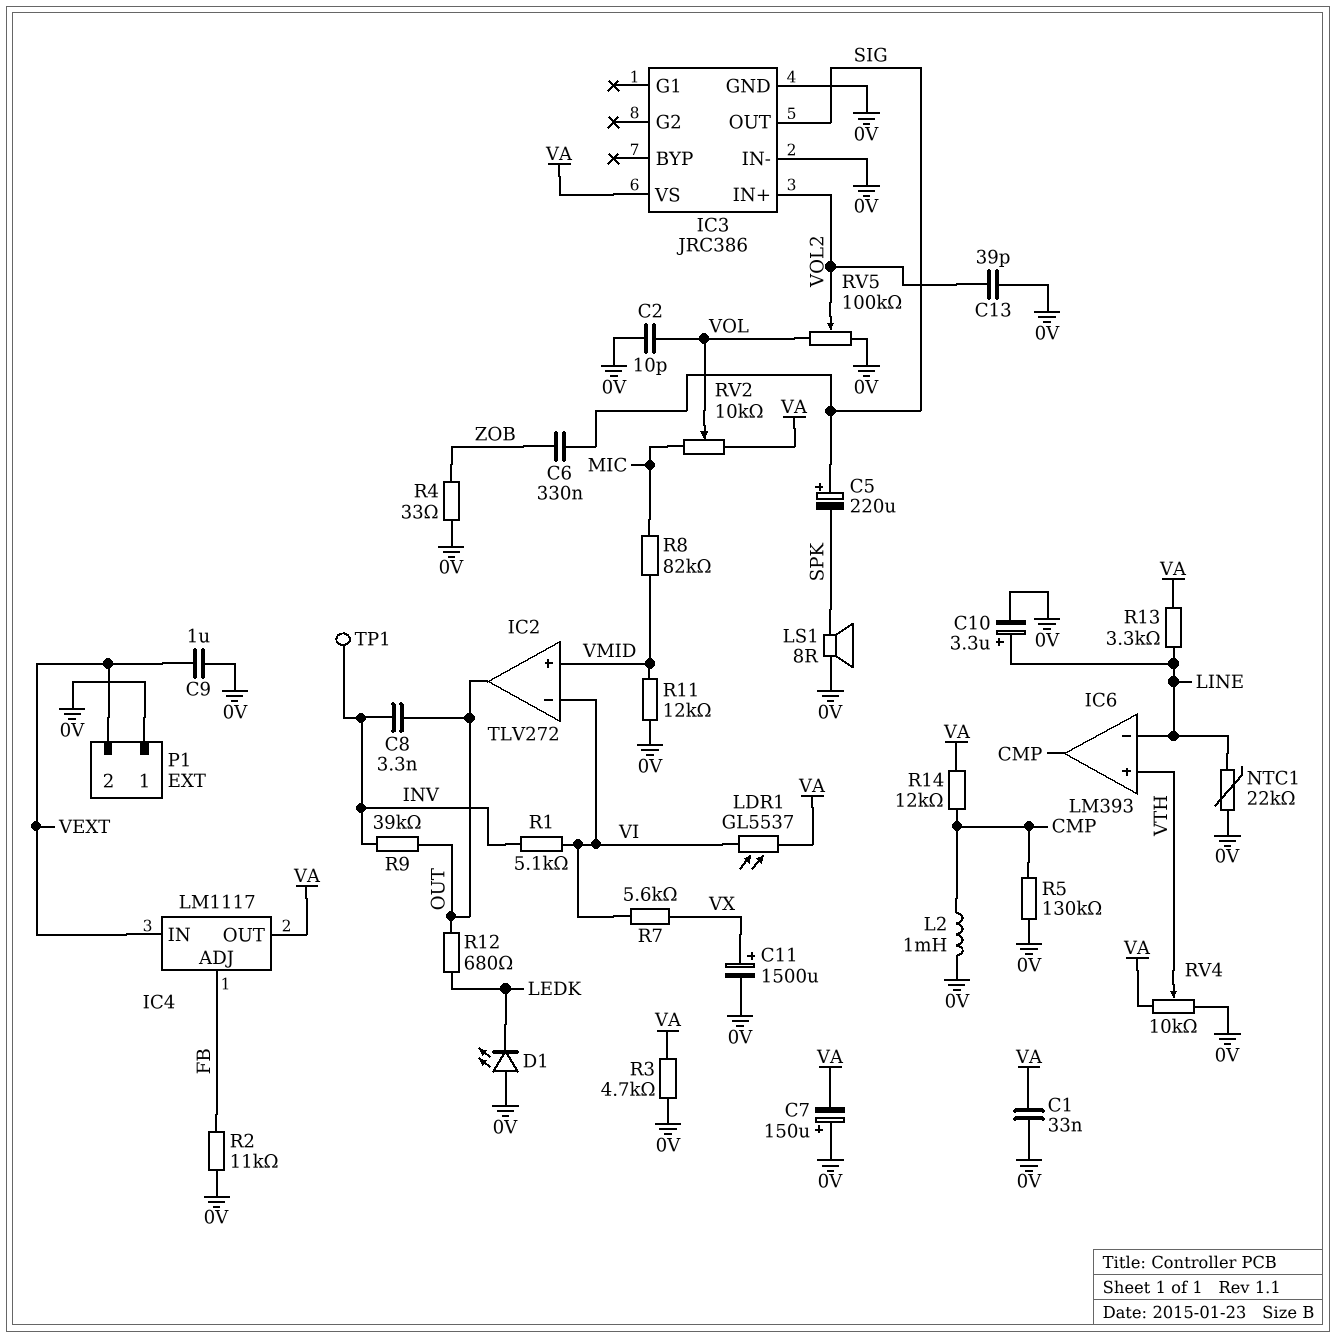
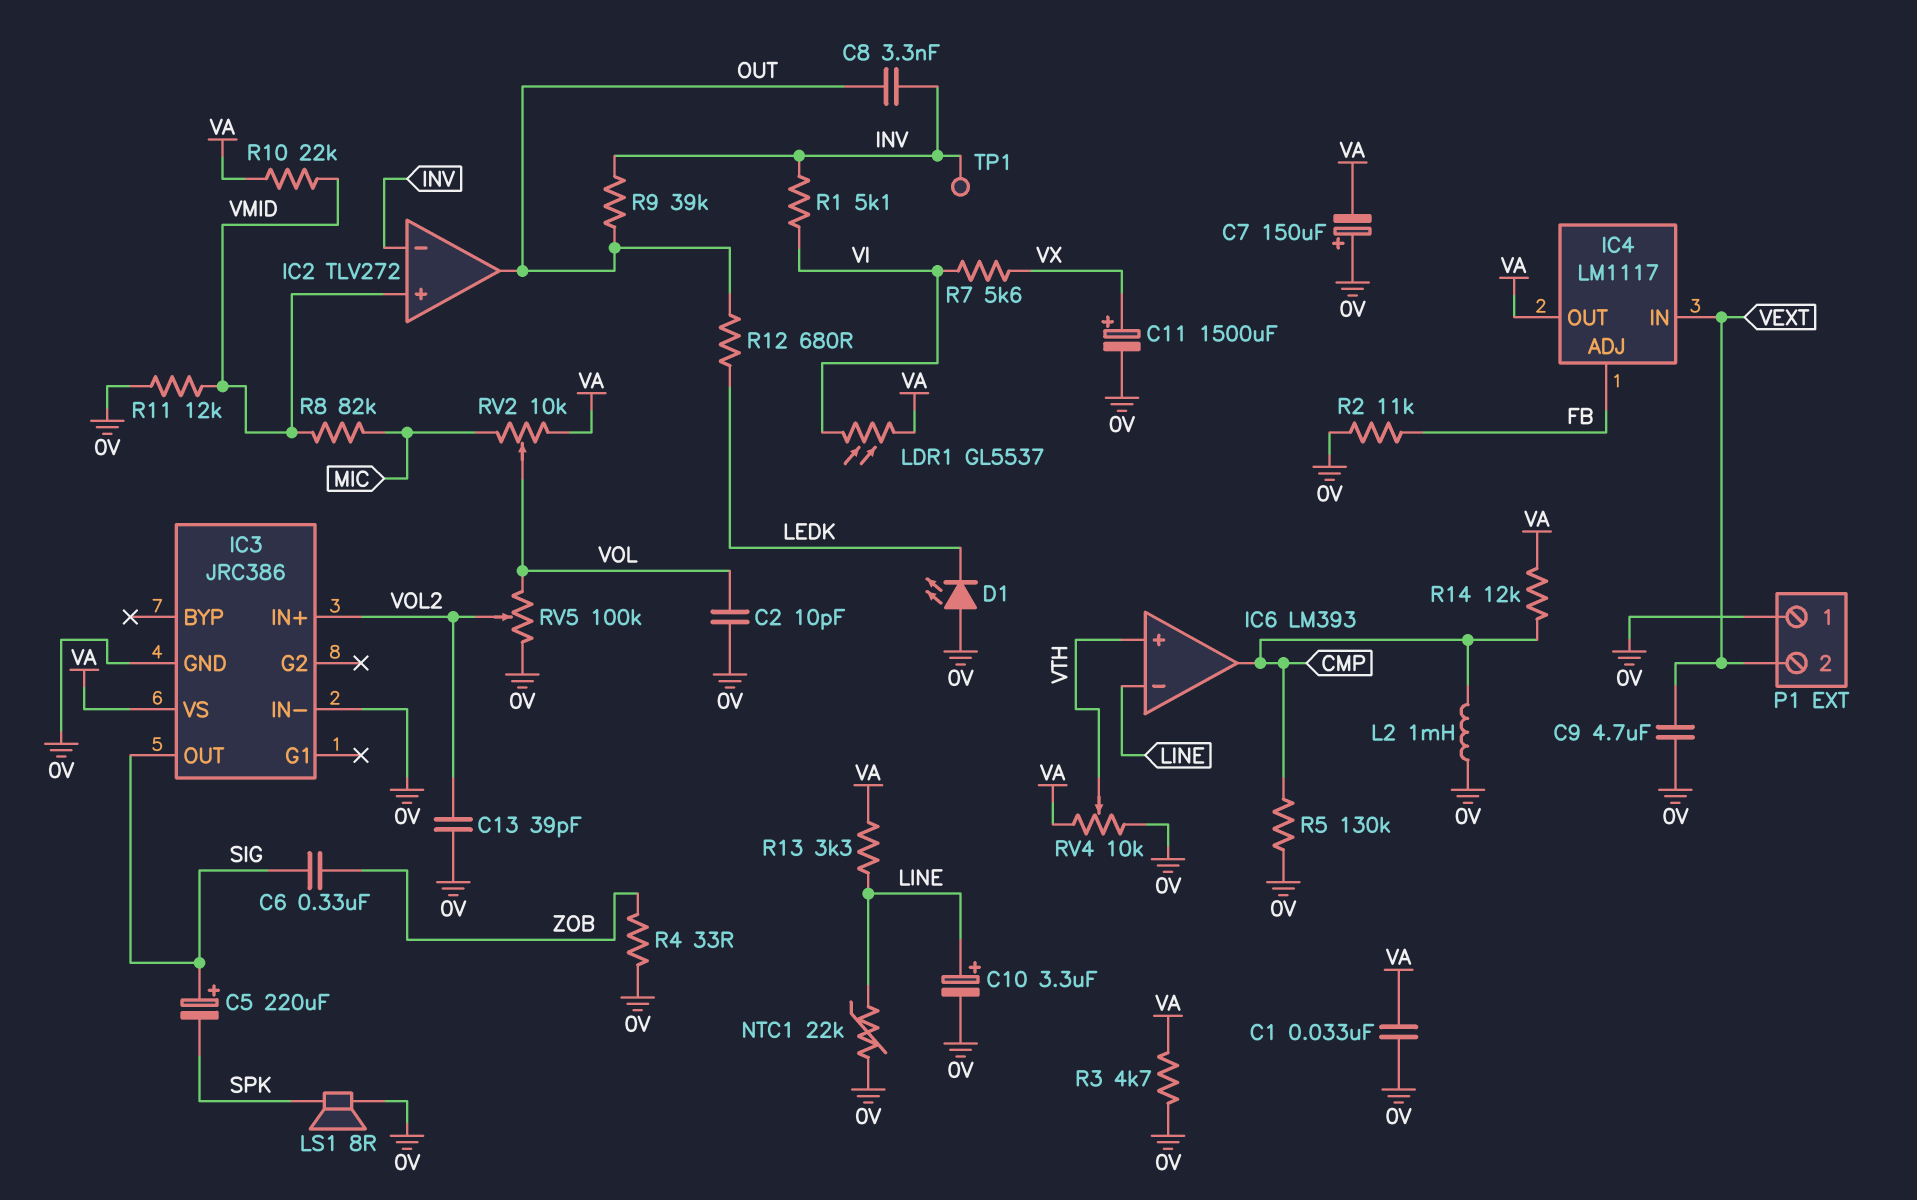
C9: 1uF (0V, VEXT) -> 4.7uF (0V, VEXT)
IC2 pin in-: VI -> INV
R10: none -> 22k (VA, VMID)

